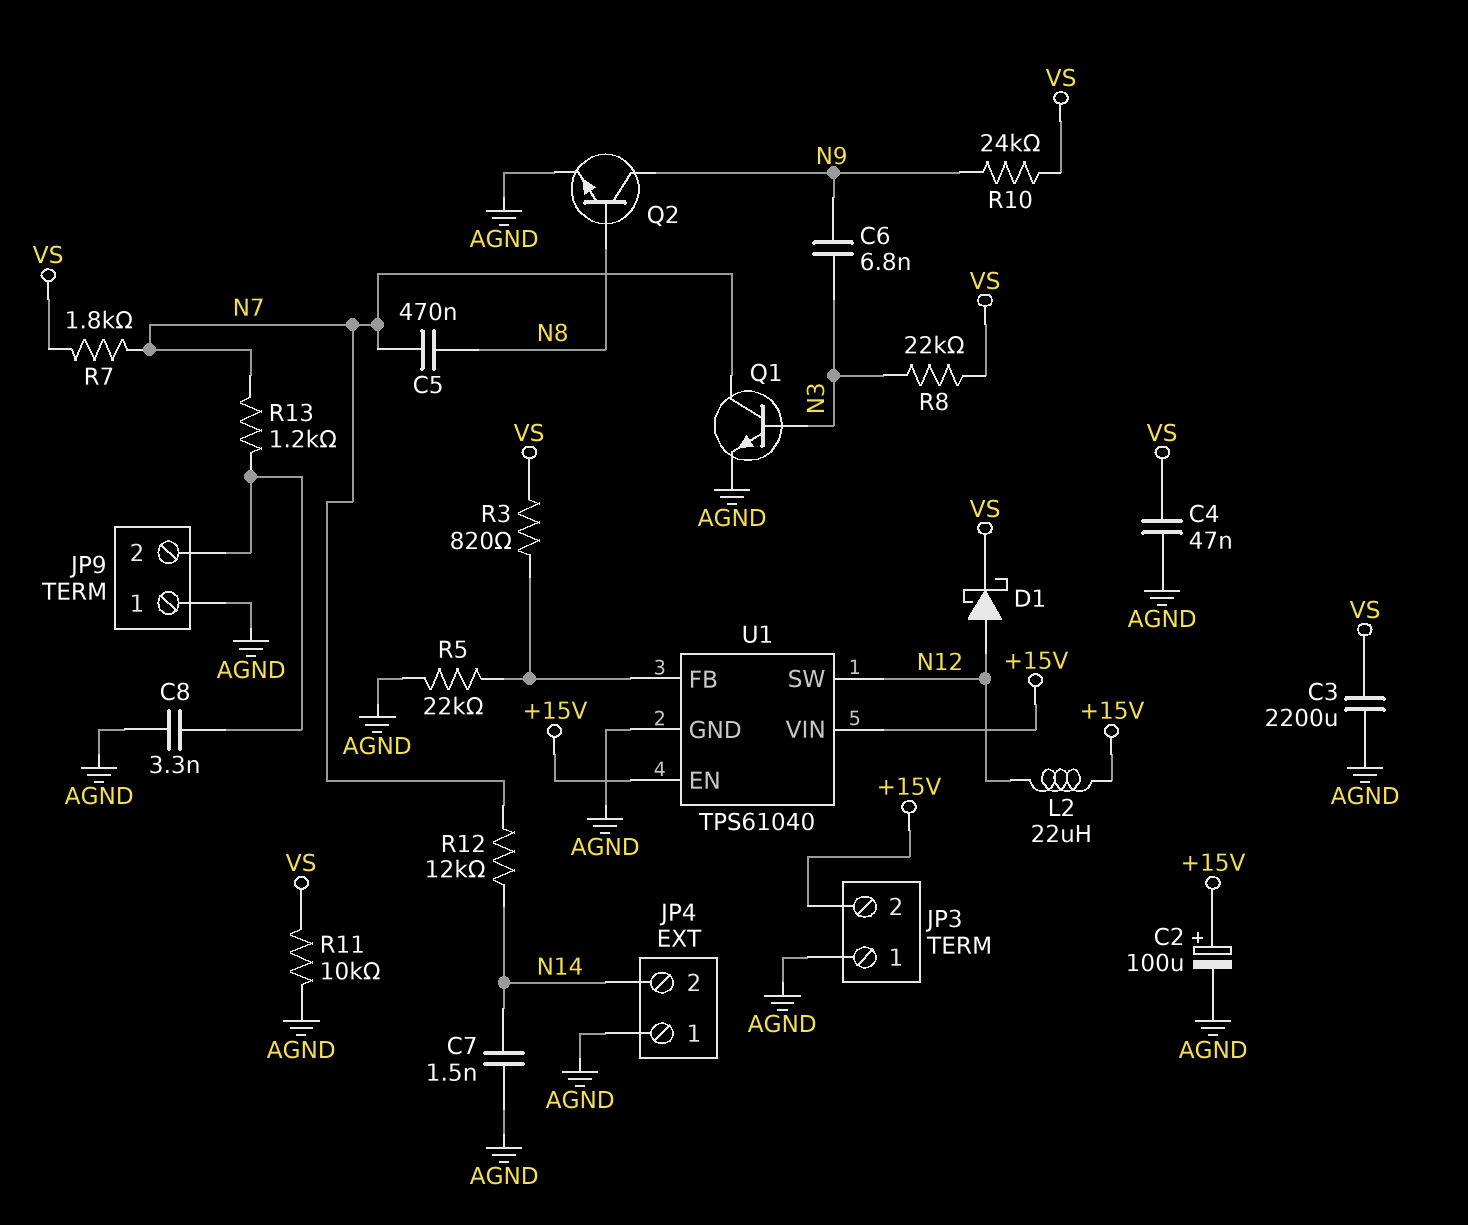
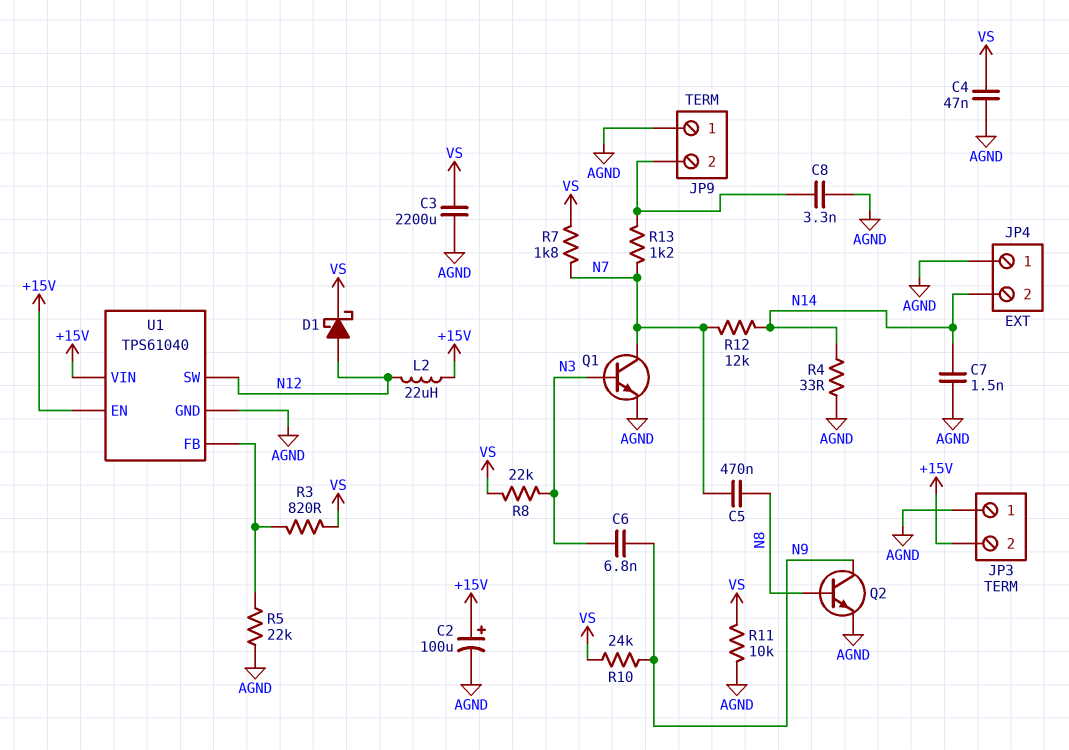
R4: none -> 33 (AGND, N14)

